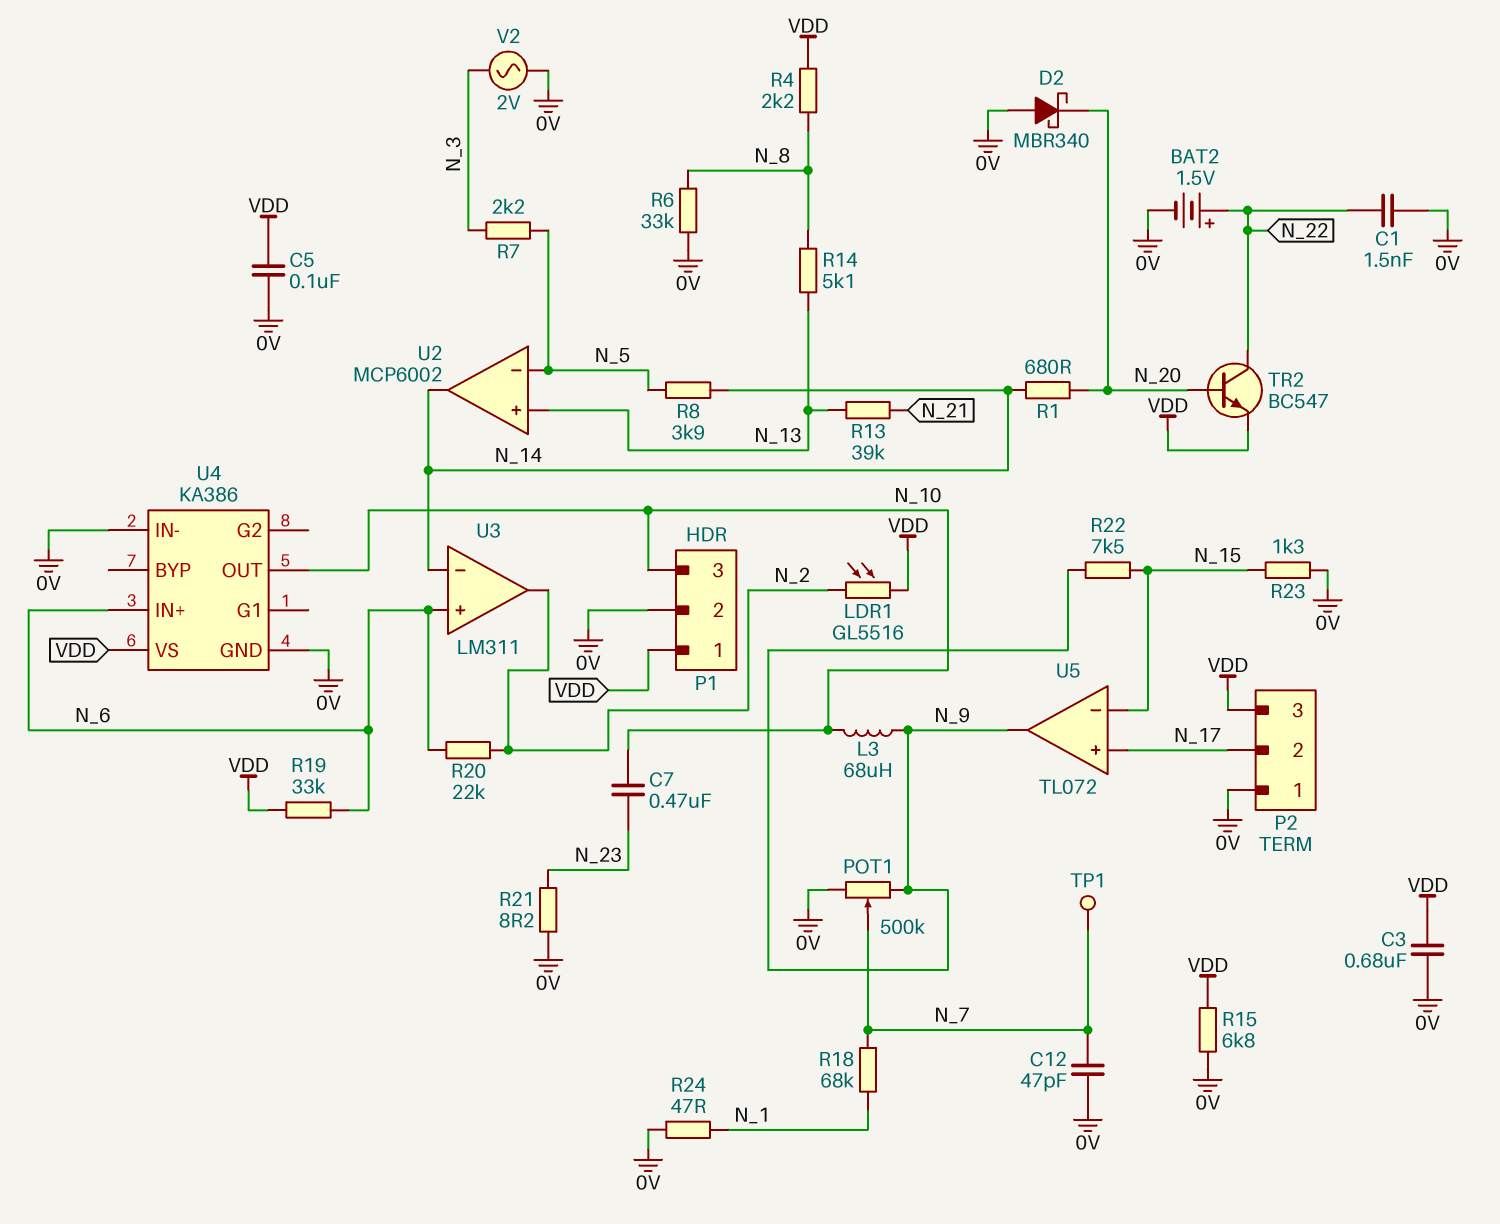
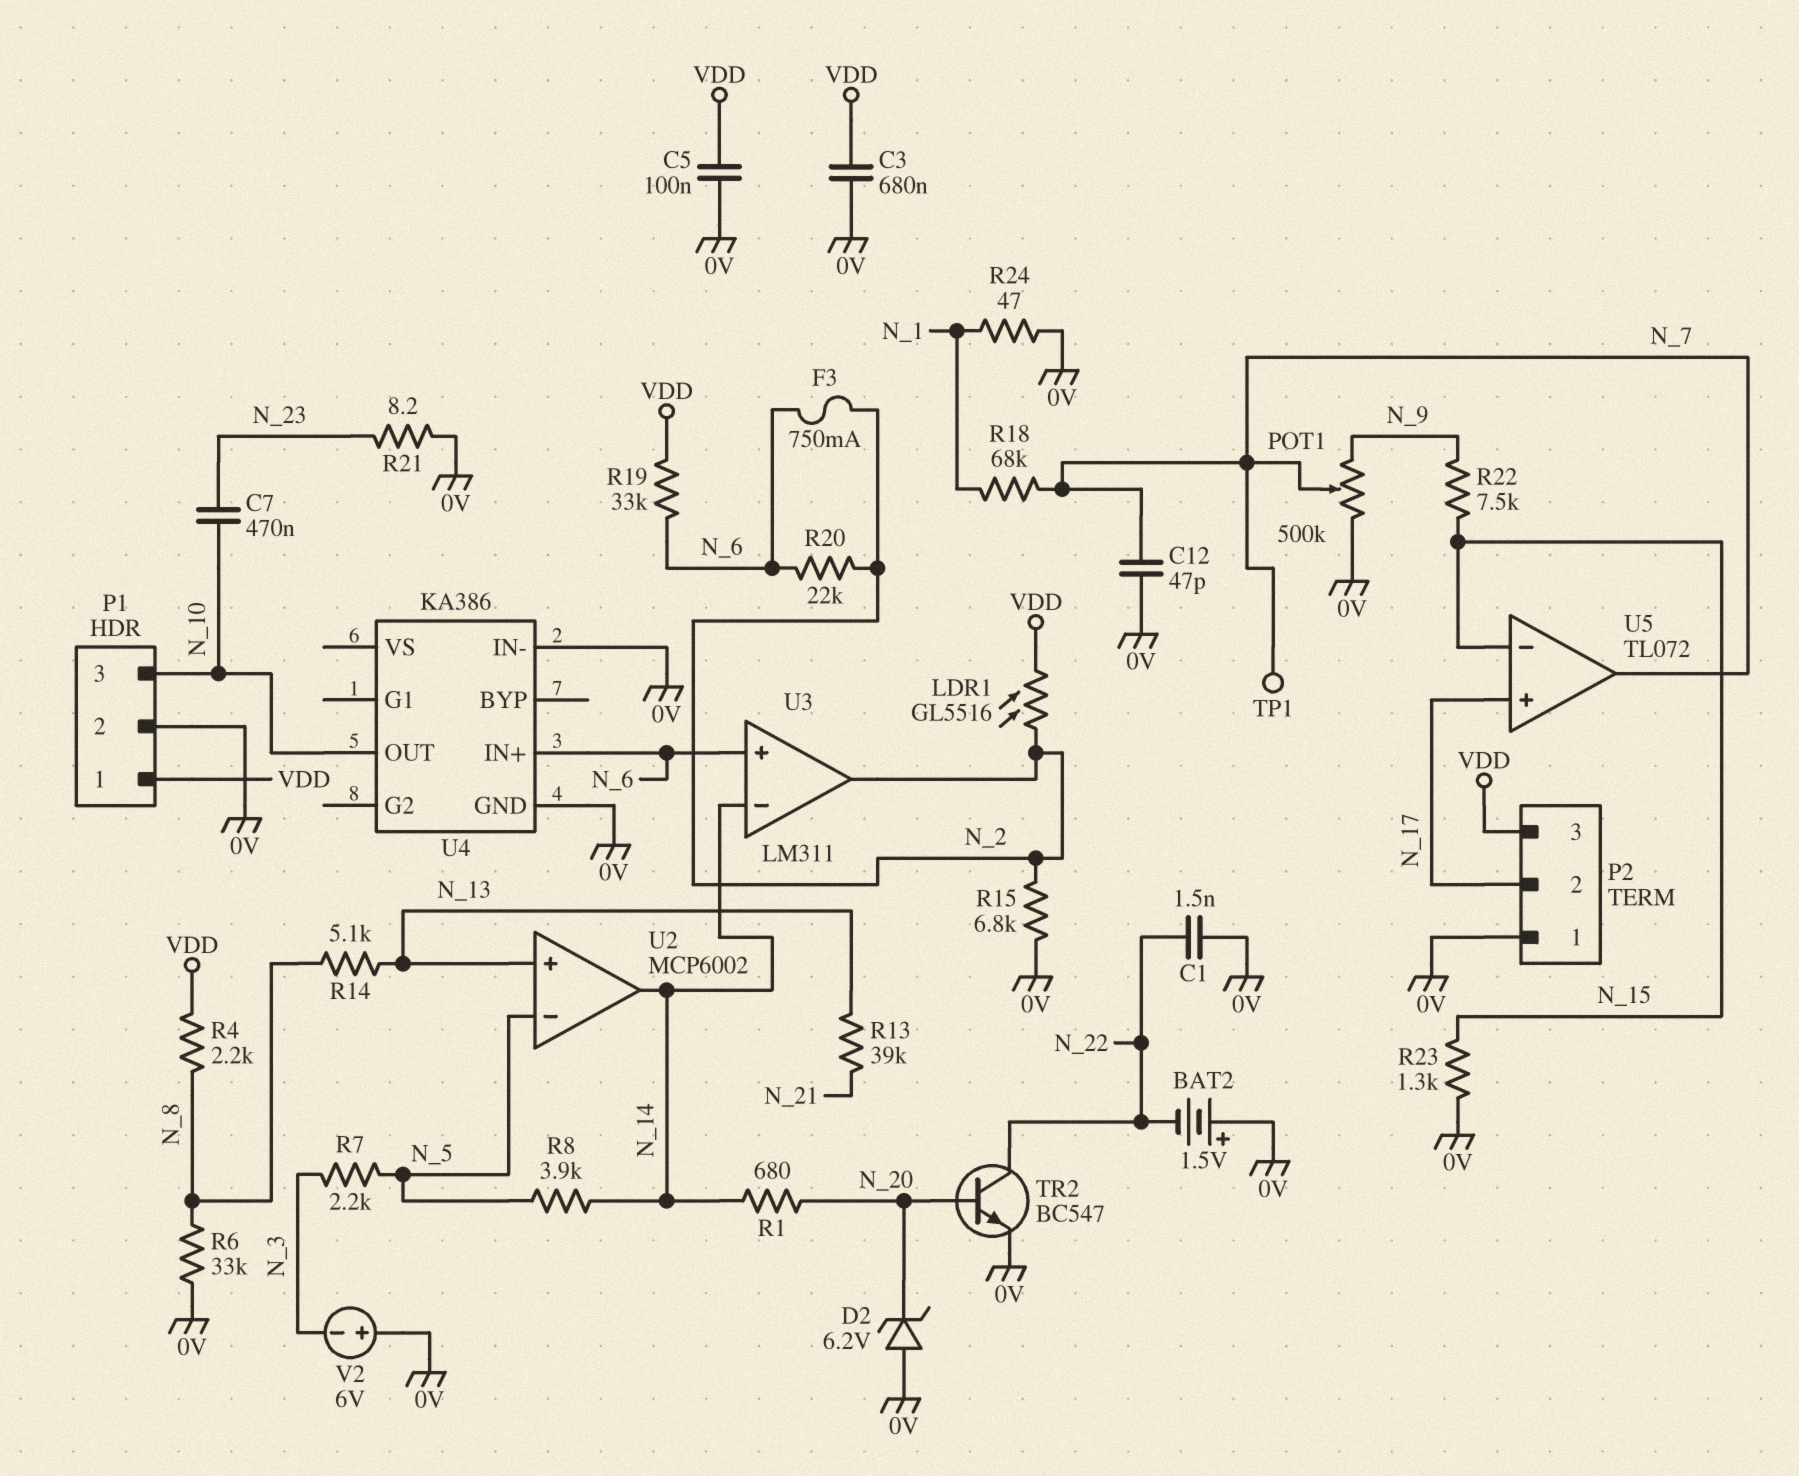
BAT2: 1.5V (plus N_22, minus 0V) -> 1.5V (plus 0V, minus N_22)
D2: schottky MBR340 (A 0V, K N_20) -> zener 6.2V (A 0V, K N_20)
F3: none -> 750mA (N_2, N_6)
L3: 68uH (N_9, N_10) -> none
R15: 6.8k (0V, VDD) -> 6.8k (0V, N_2)
TR2: NPN BC547 (B N_20, C N_22, E VDD) -> NPN BC547 (B N_20, C N_22, E 0V)
U4 pin VS: VDD -> none
U5 pin out: N_9 -> N_7
V2: AC 2V (0V, N_3) -> 6V (plus 0V, minus N_3)

